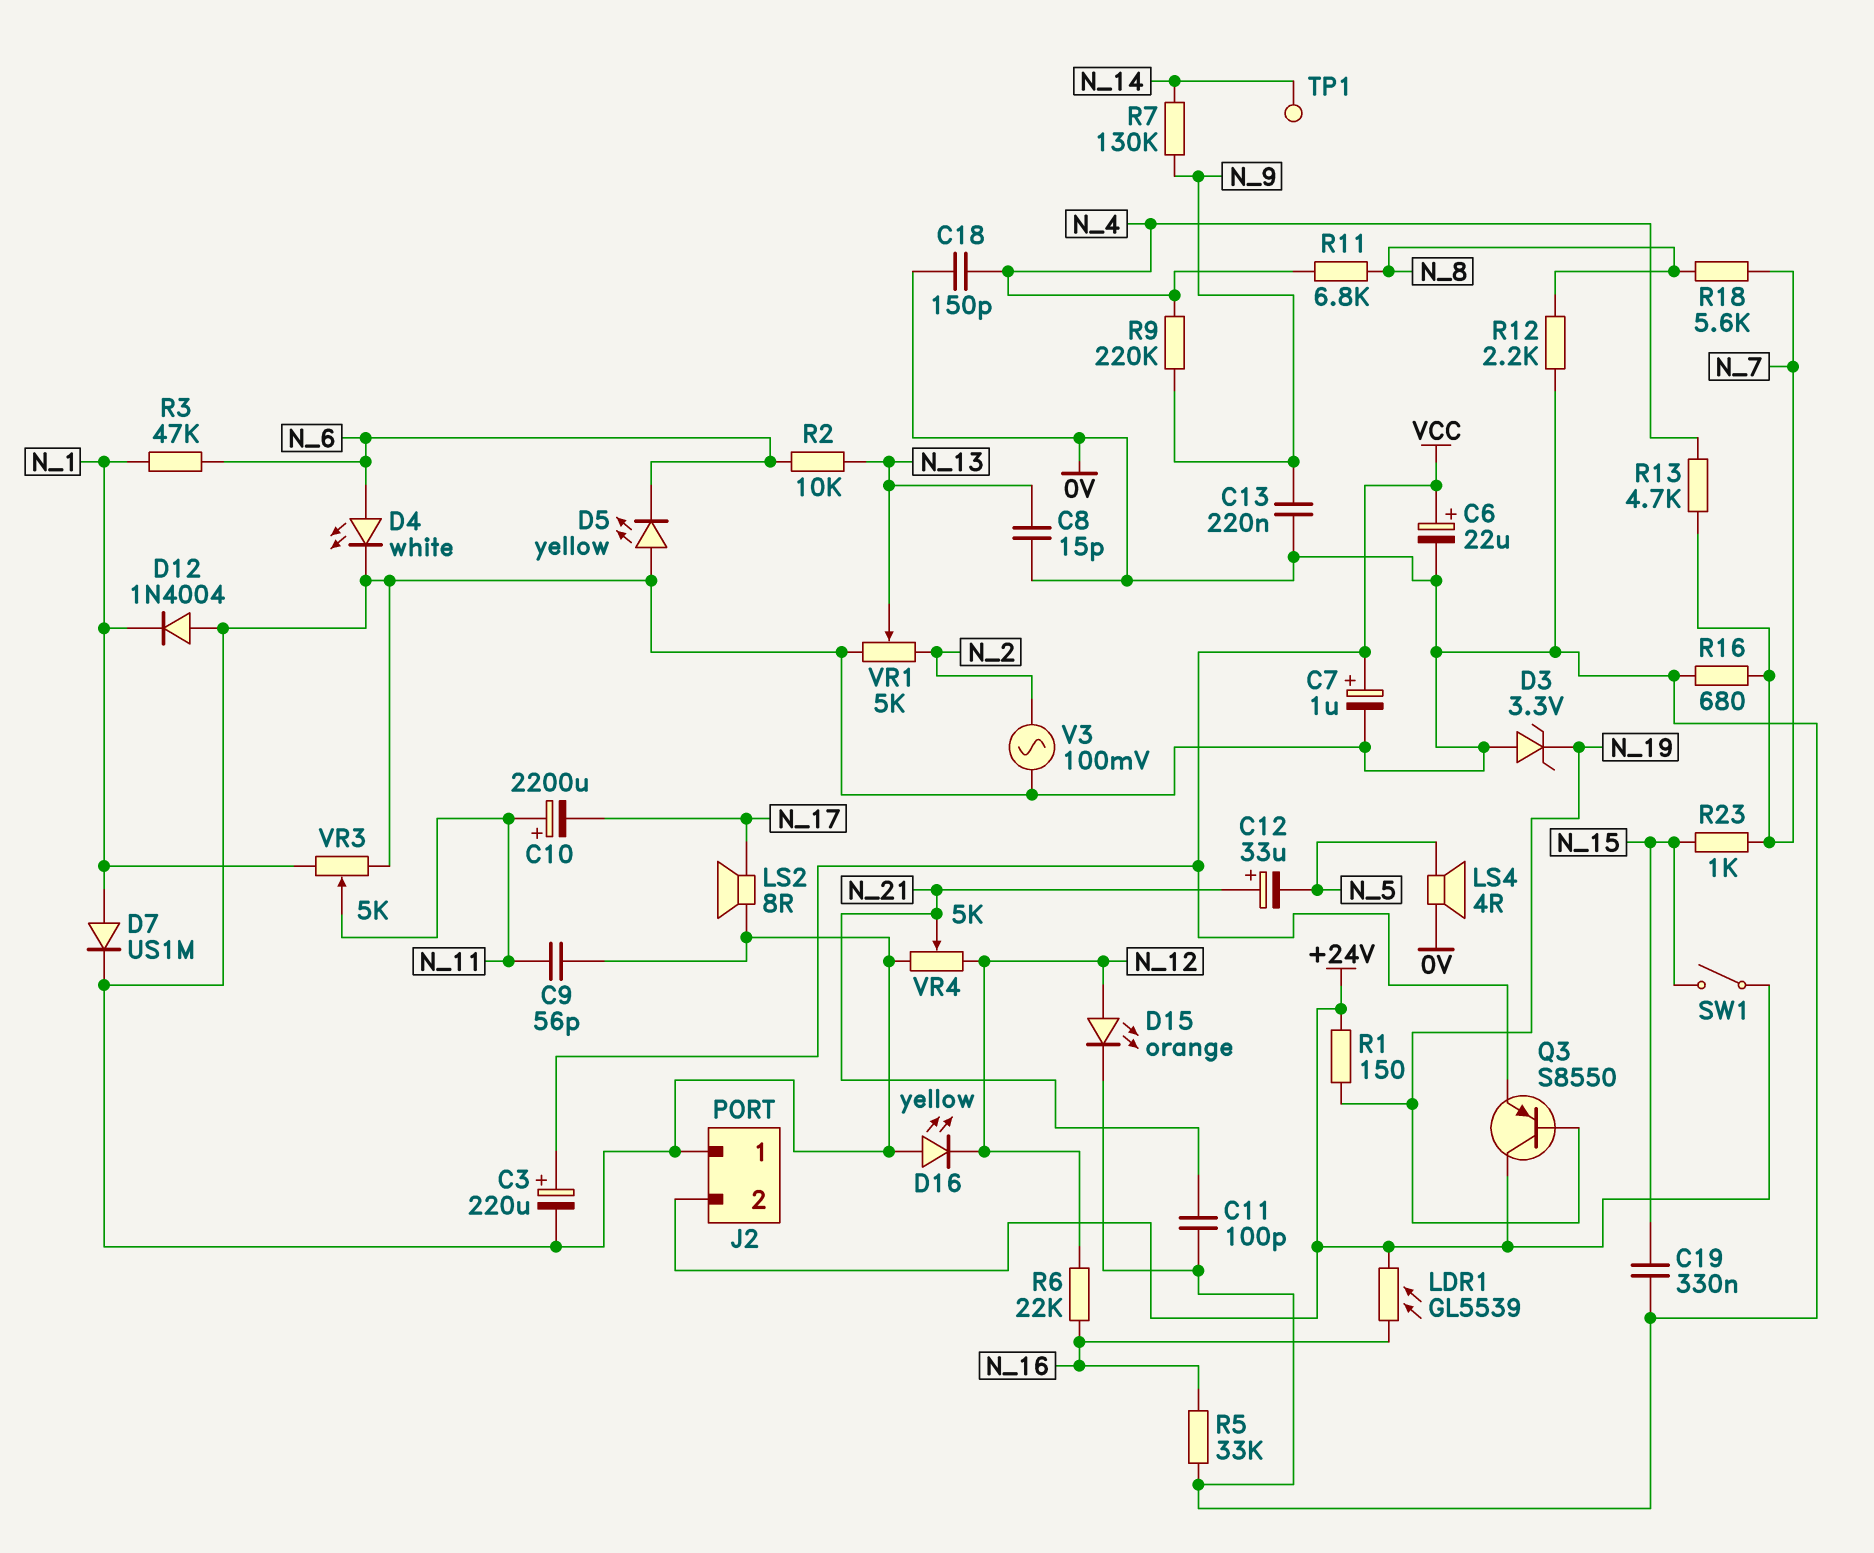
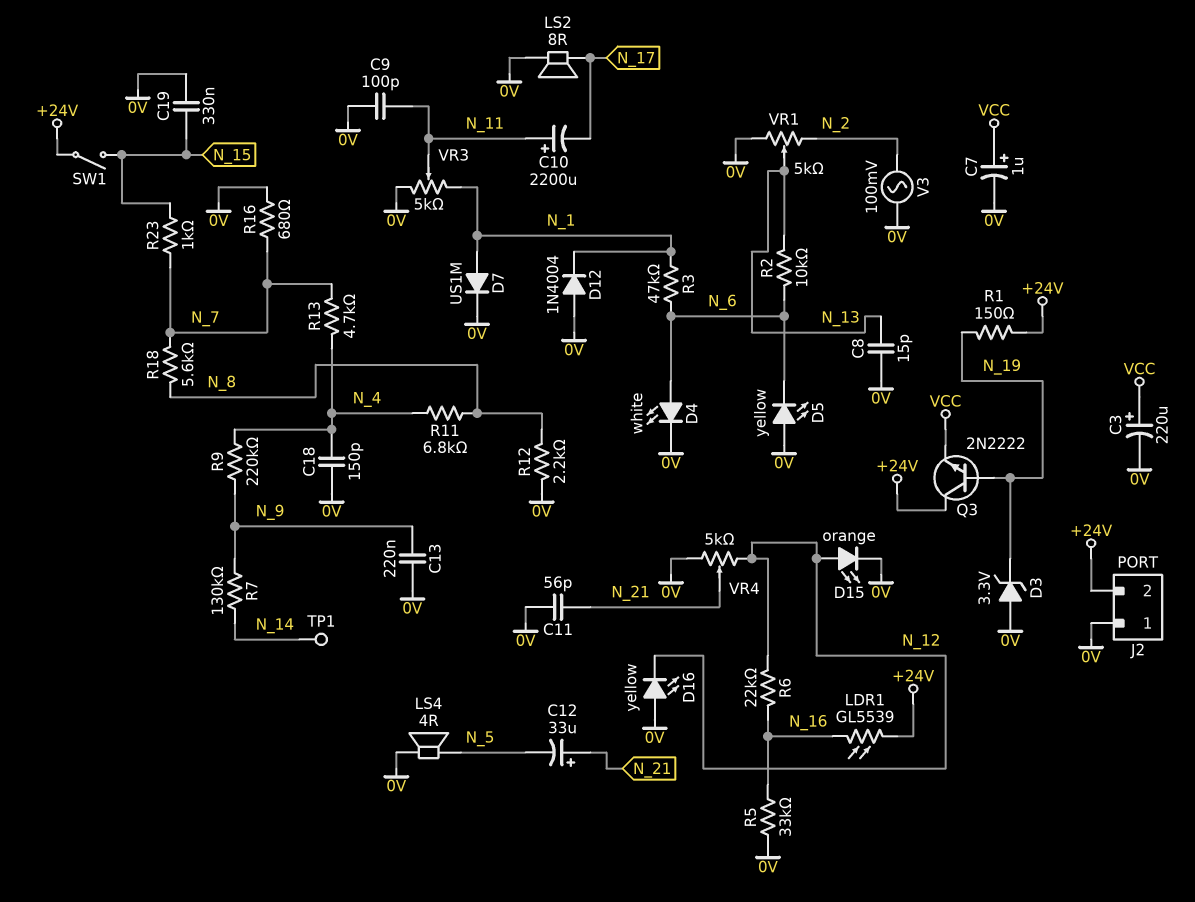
C6: 22uF (plus VCC, minus 0V) -> none
C9: 56pF (0V, N_11) -> 100pF (0V, N_11)
C11: 100pF (0V, N_21) -> 56pF (0V, N_21)
Q3: PNP S8550 (B N_19, C +24V, E VCC) -> NPN 2N2222 (B N_19, C +24V, E VCC)

